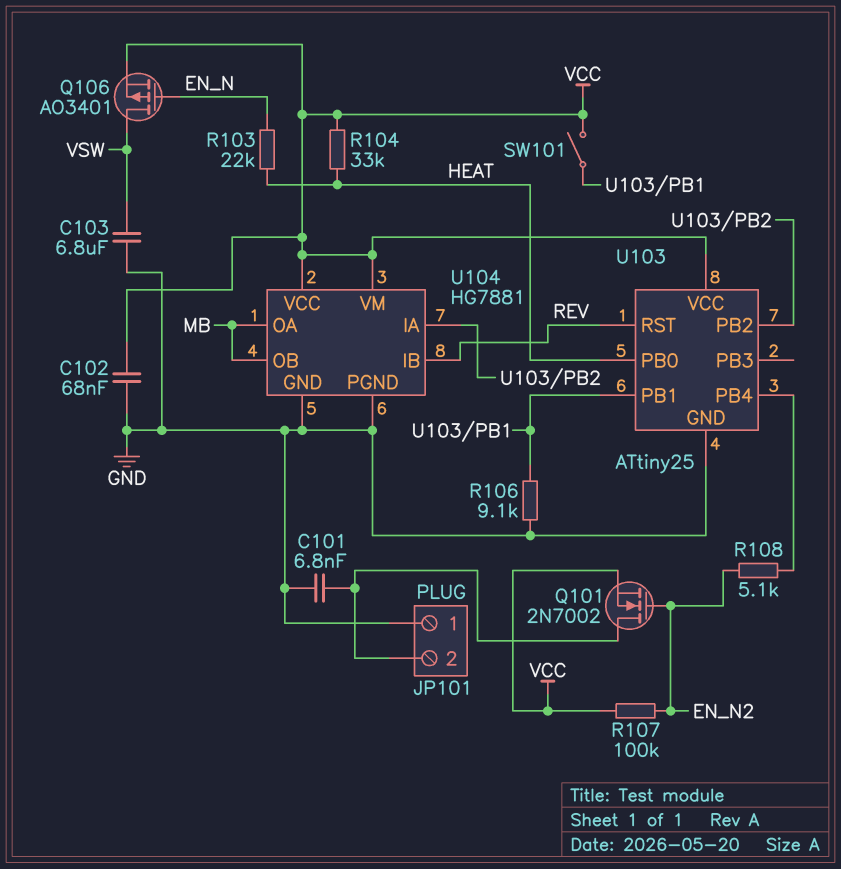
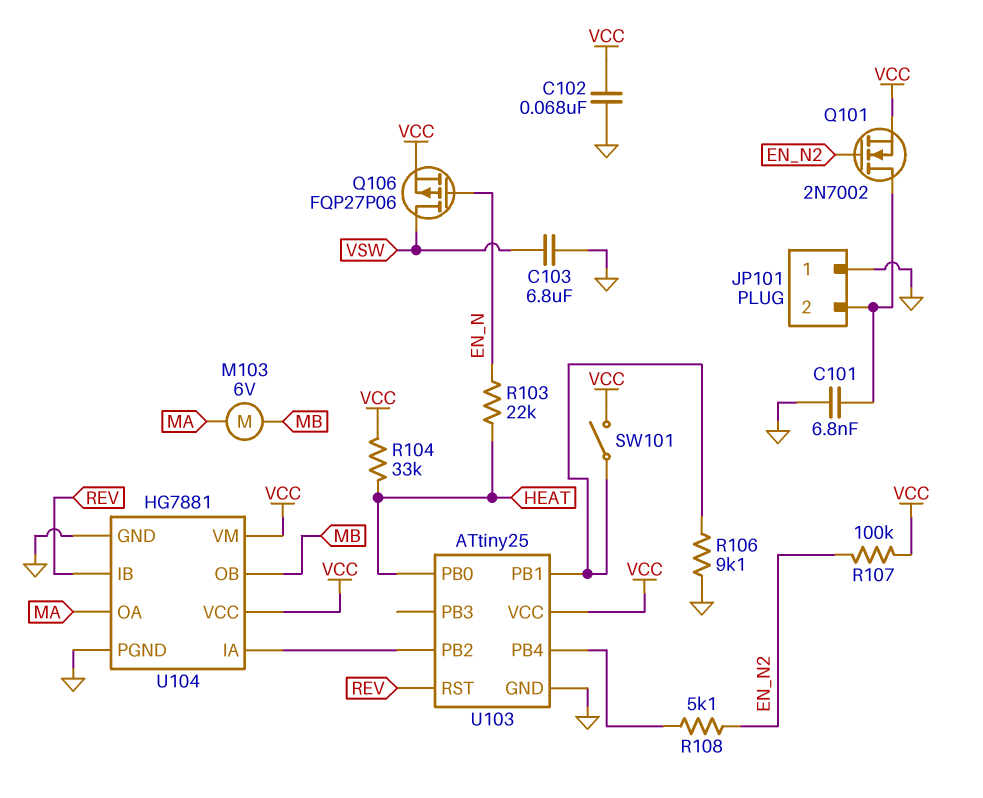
M103: none -> motor 6V (MA, MB)
Q106: PMOS AO3401 (G EN_N, D VSW, S VCC) -> PMOS FQP27P06 (G EN_N, D VSW, S VCC)
U104 pin OA: MB -> MA

